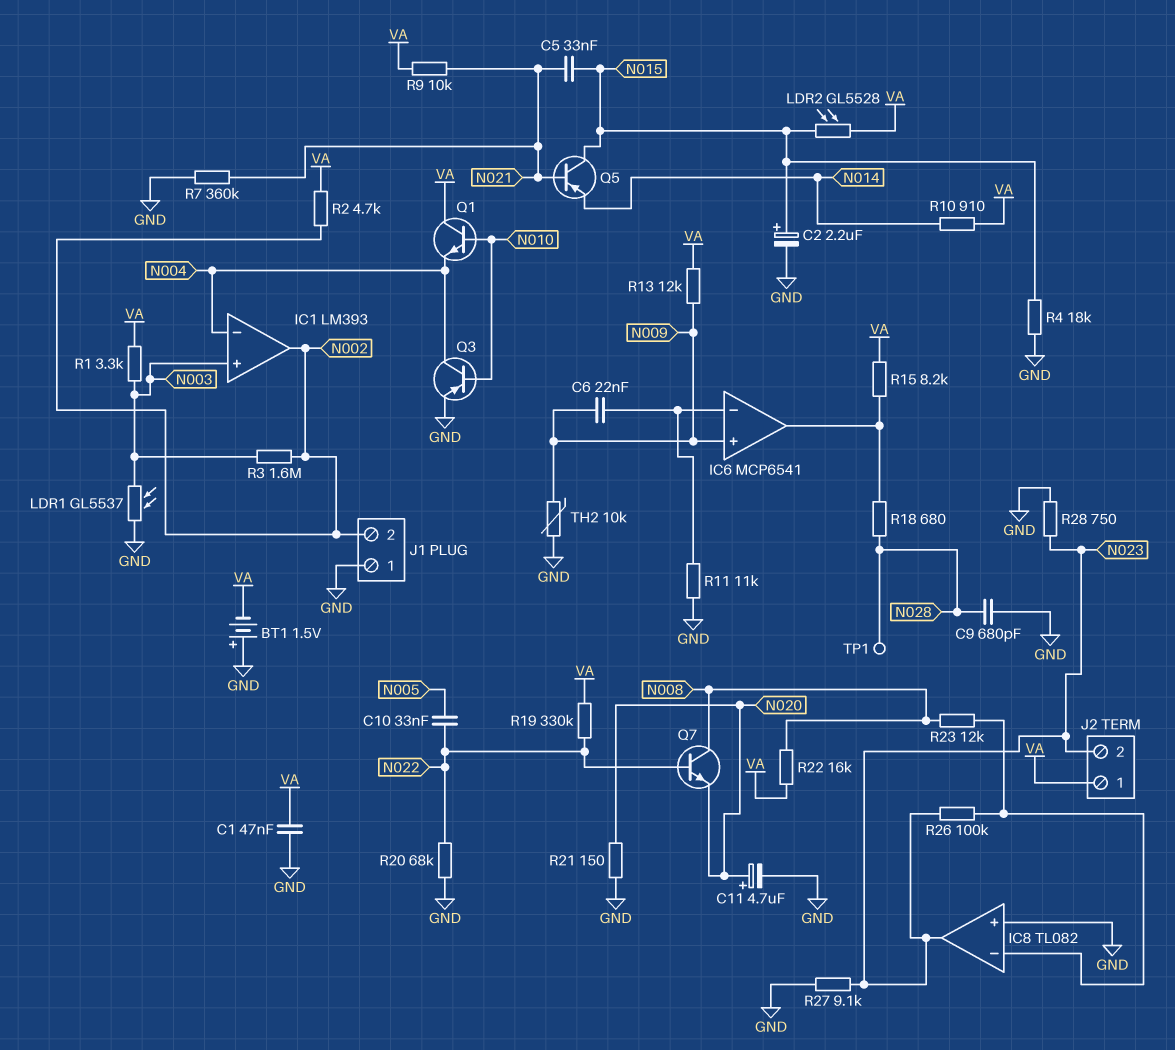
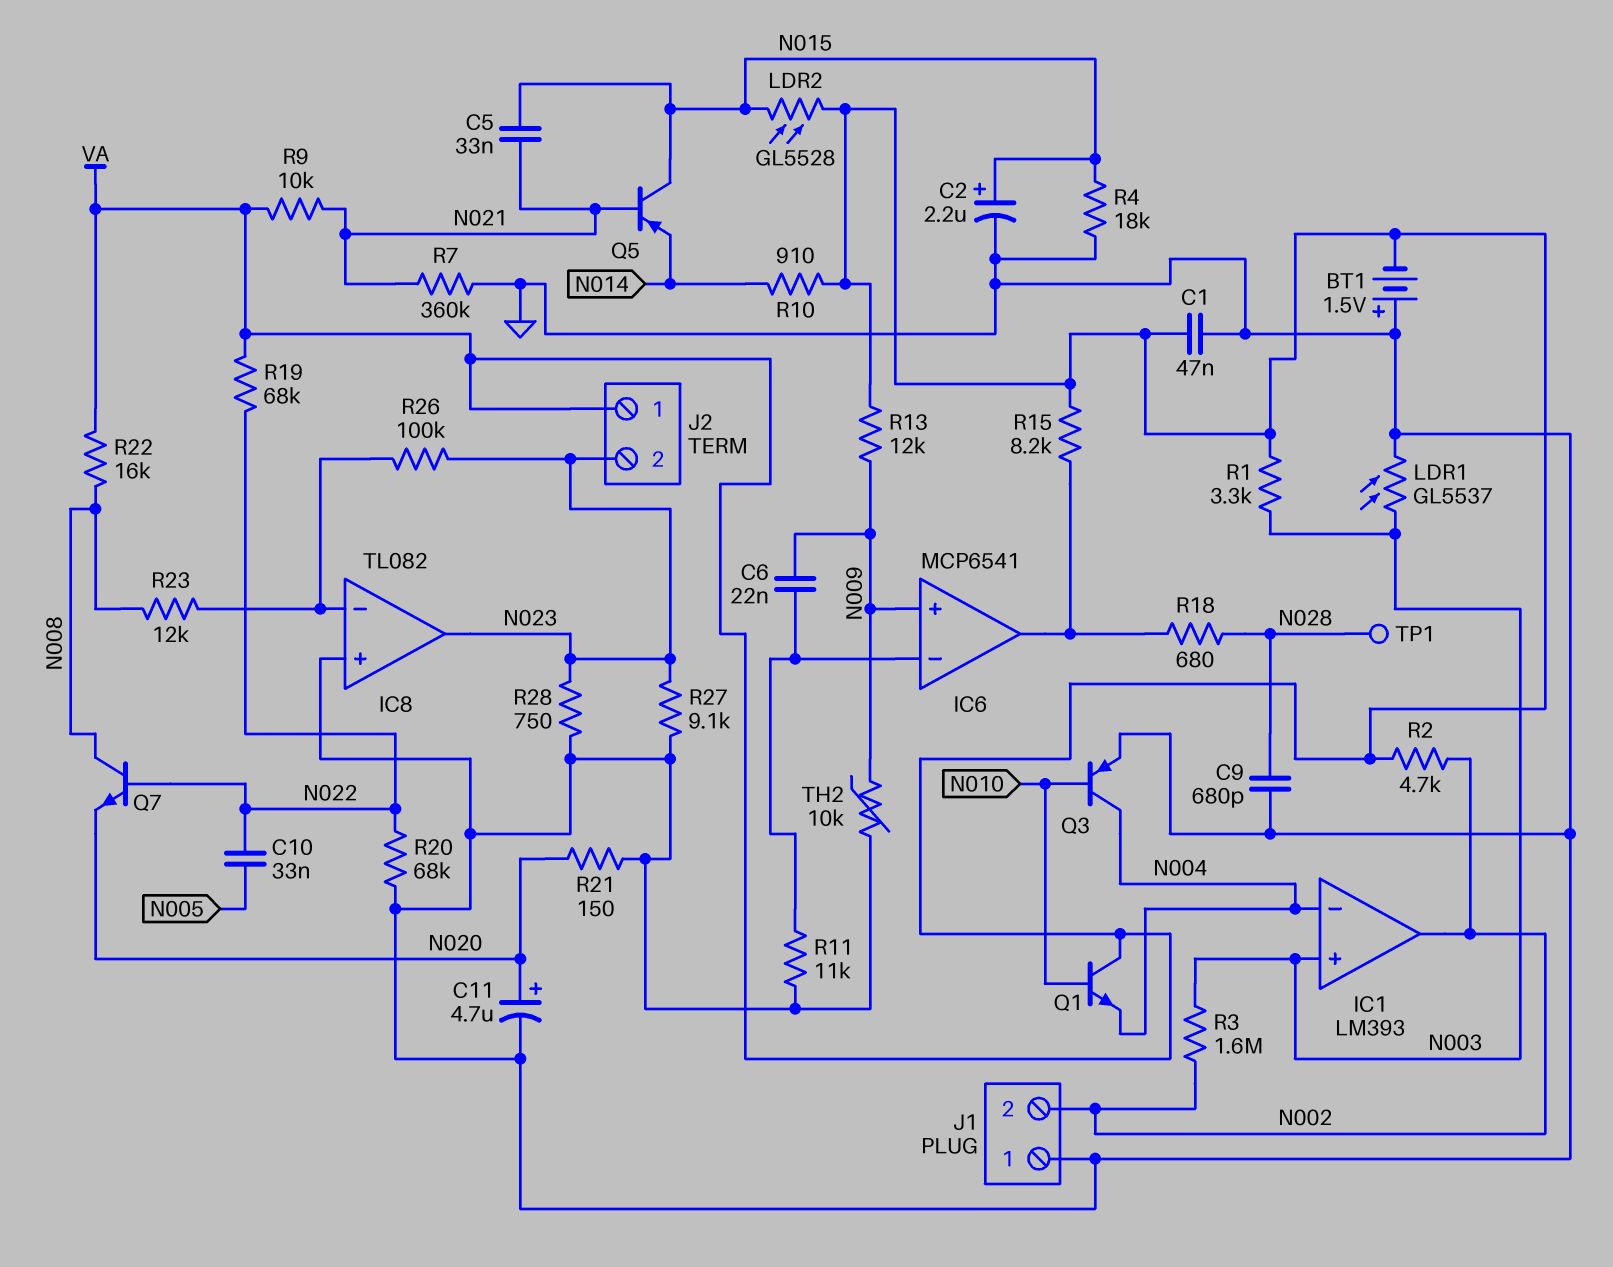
R19: 330k (N022, VA) -> 68k (N022, VA)

